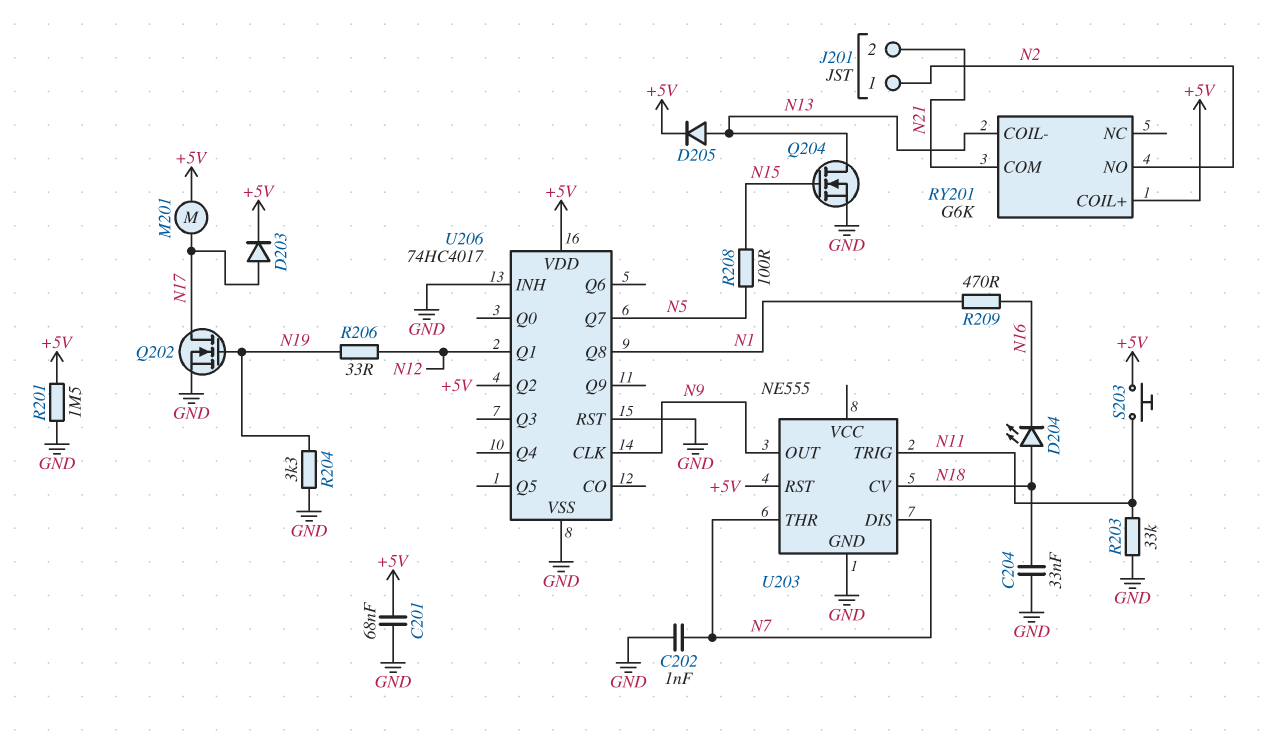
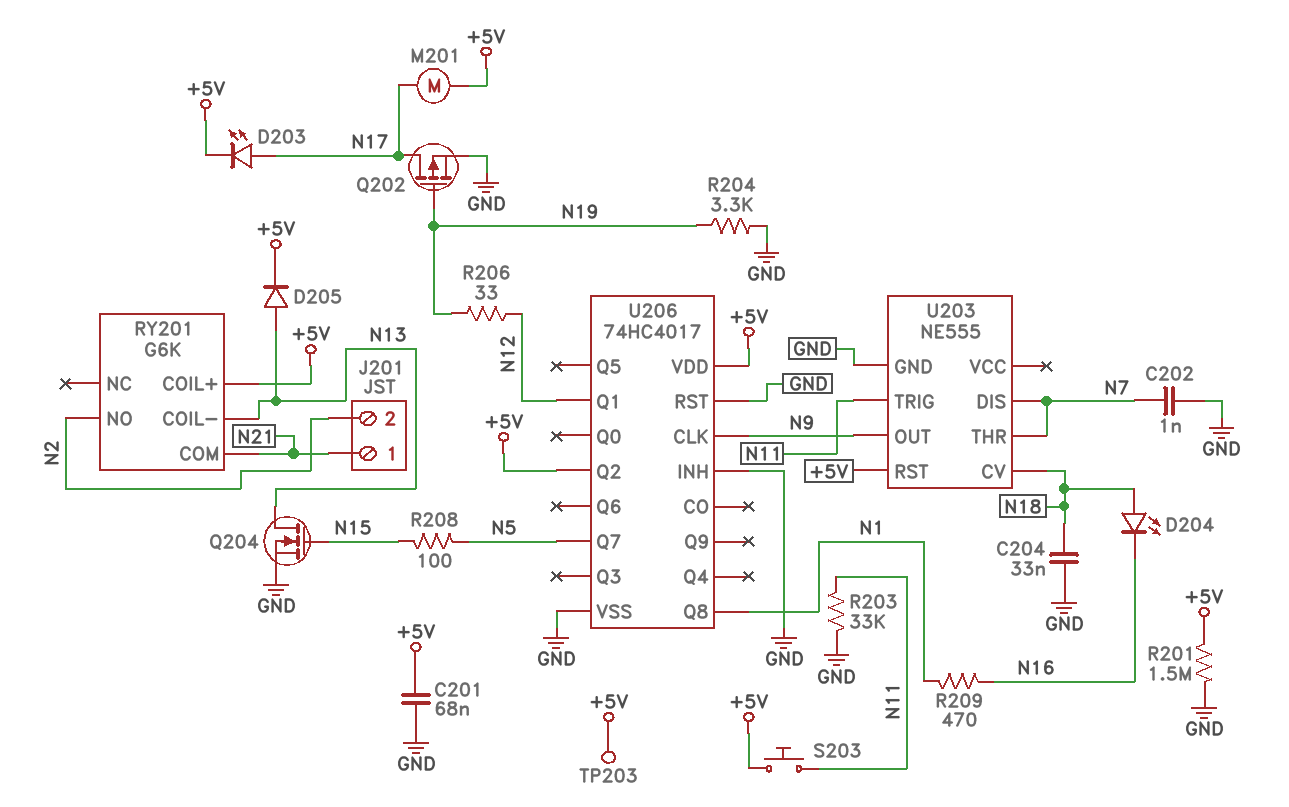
D203: diode (A N17, K +5V) -> LED (A N17, K +5V)
J201 pin 1: N2 -> N21
J201 pin 2: N21 -> N2
Q202: NMOS (G N19, D N17, S GND) -> PMOS (G N19, D N17, S GND)
TP203: none -> test point (+5V)

